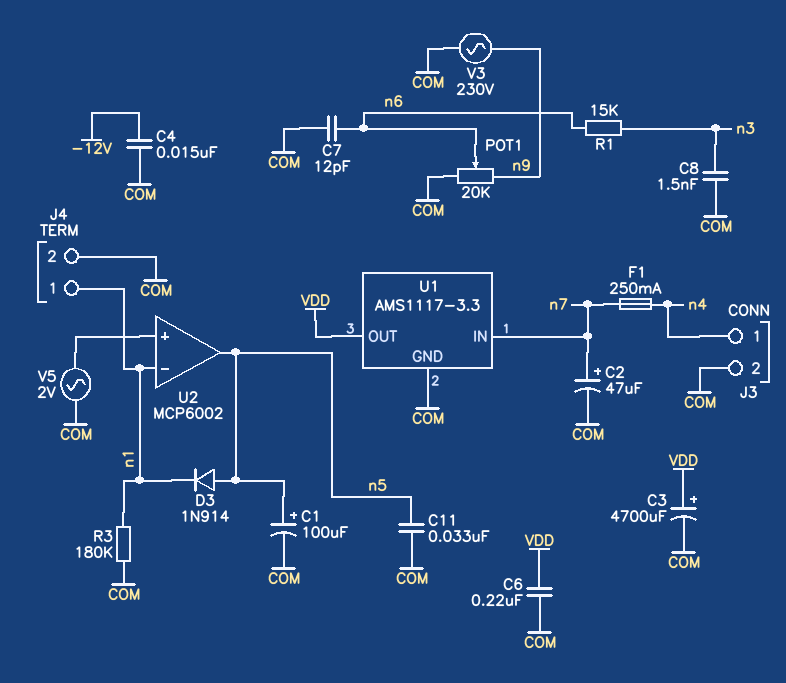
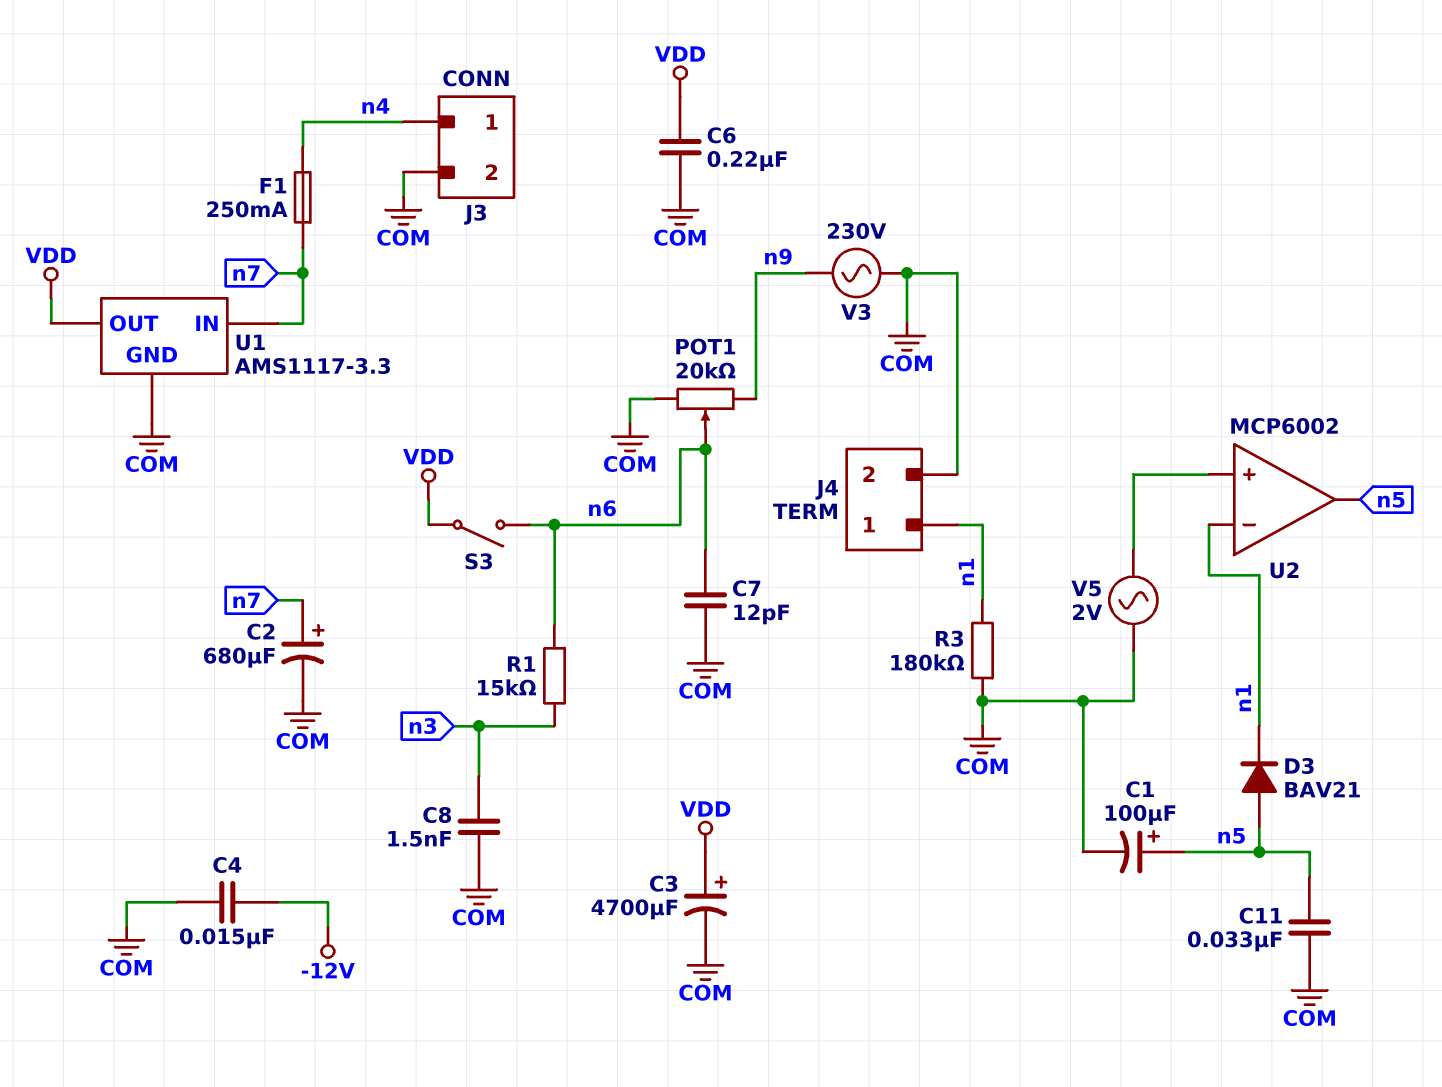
C2: 47uF (plus n7, minus COM) -> 680uF (plus n7, minus COM)
D3: diode 1N914 (A n5, K n1) -> diode BAV21 (A n5, K n1)
S3: none -> switch (VDD, n6)

